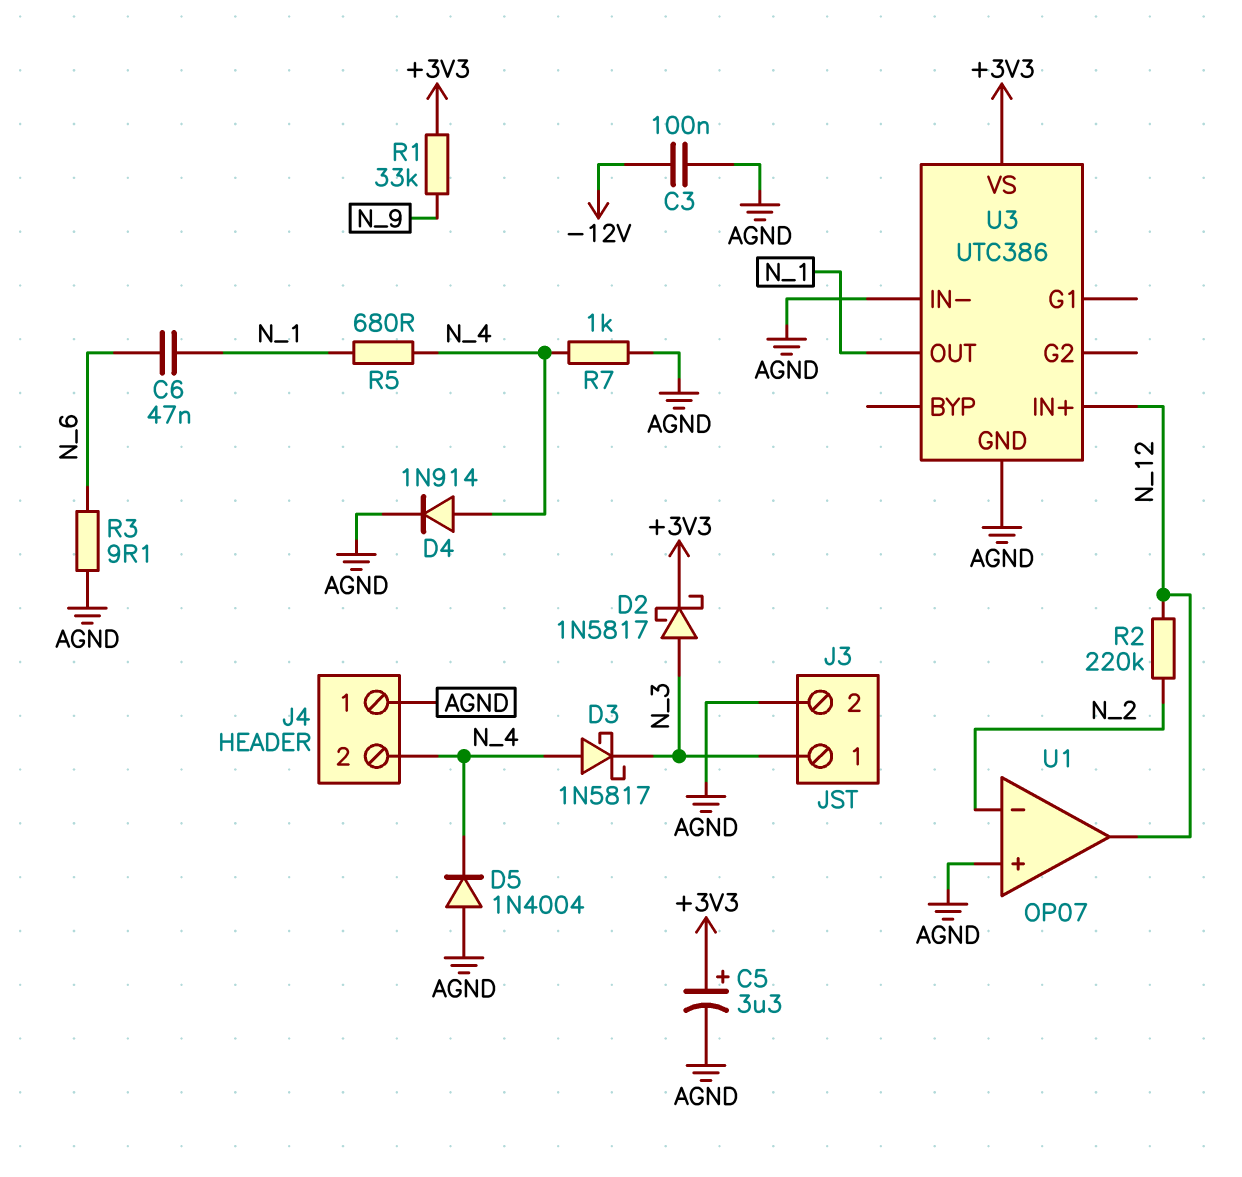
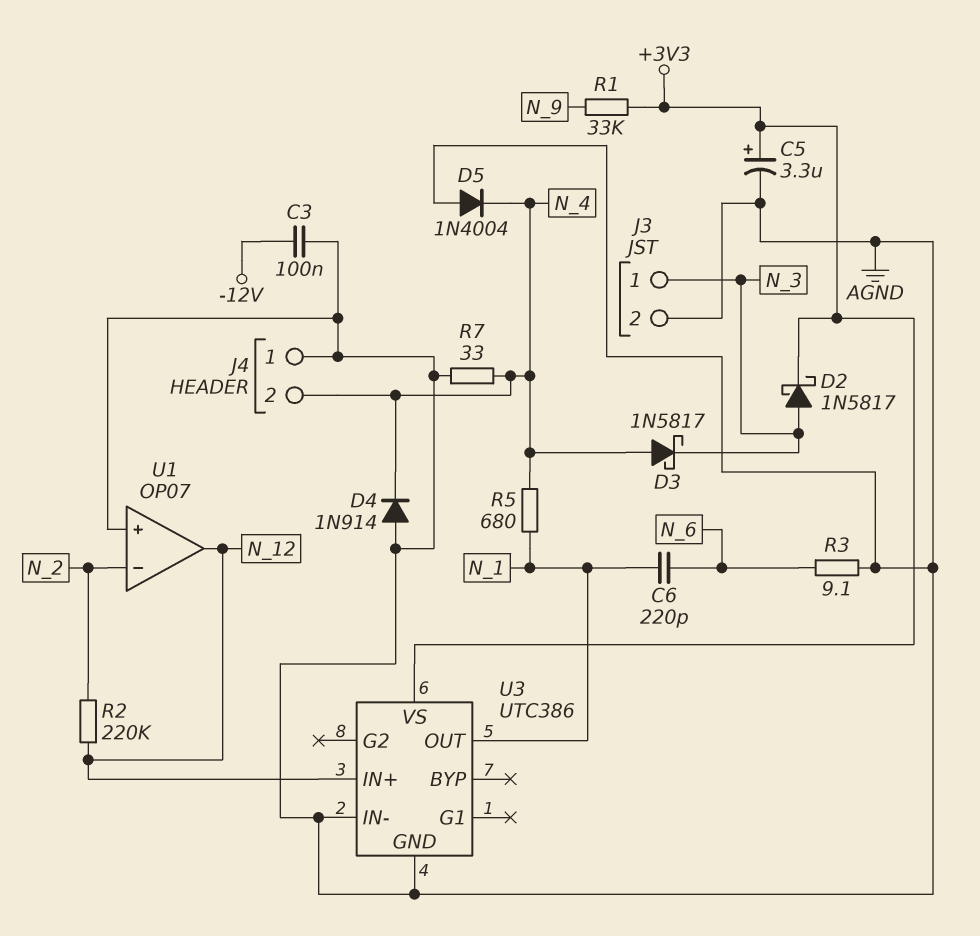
C6: 47nF (N_1, N_6) -> 220pF (N_1, N_6)
D4: diode 1N914 (A N_4, K AGND) -> diode 1N914 (A AGND, K N_4)
R7: 1k (AGND, N_4) -> 33 (AGND, N_4)

